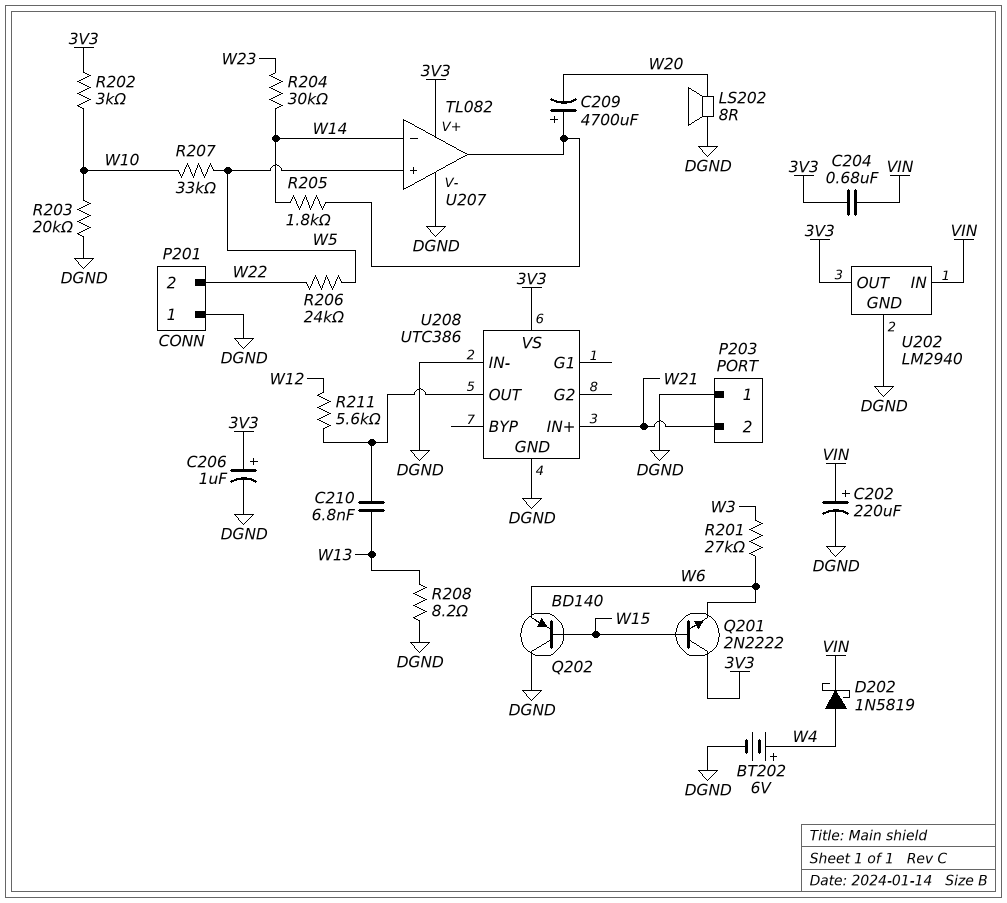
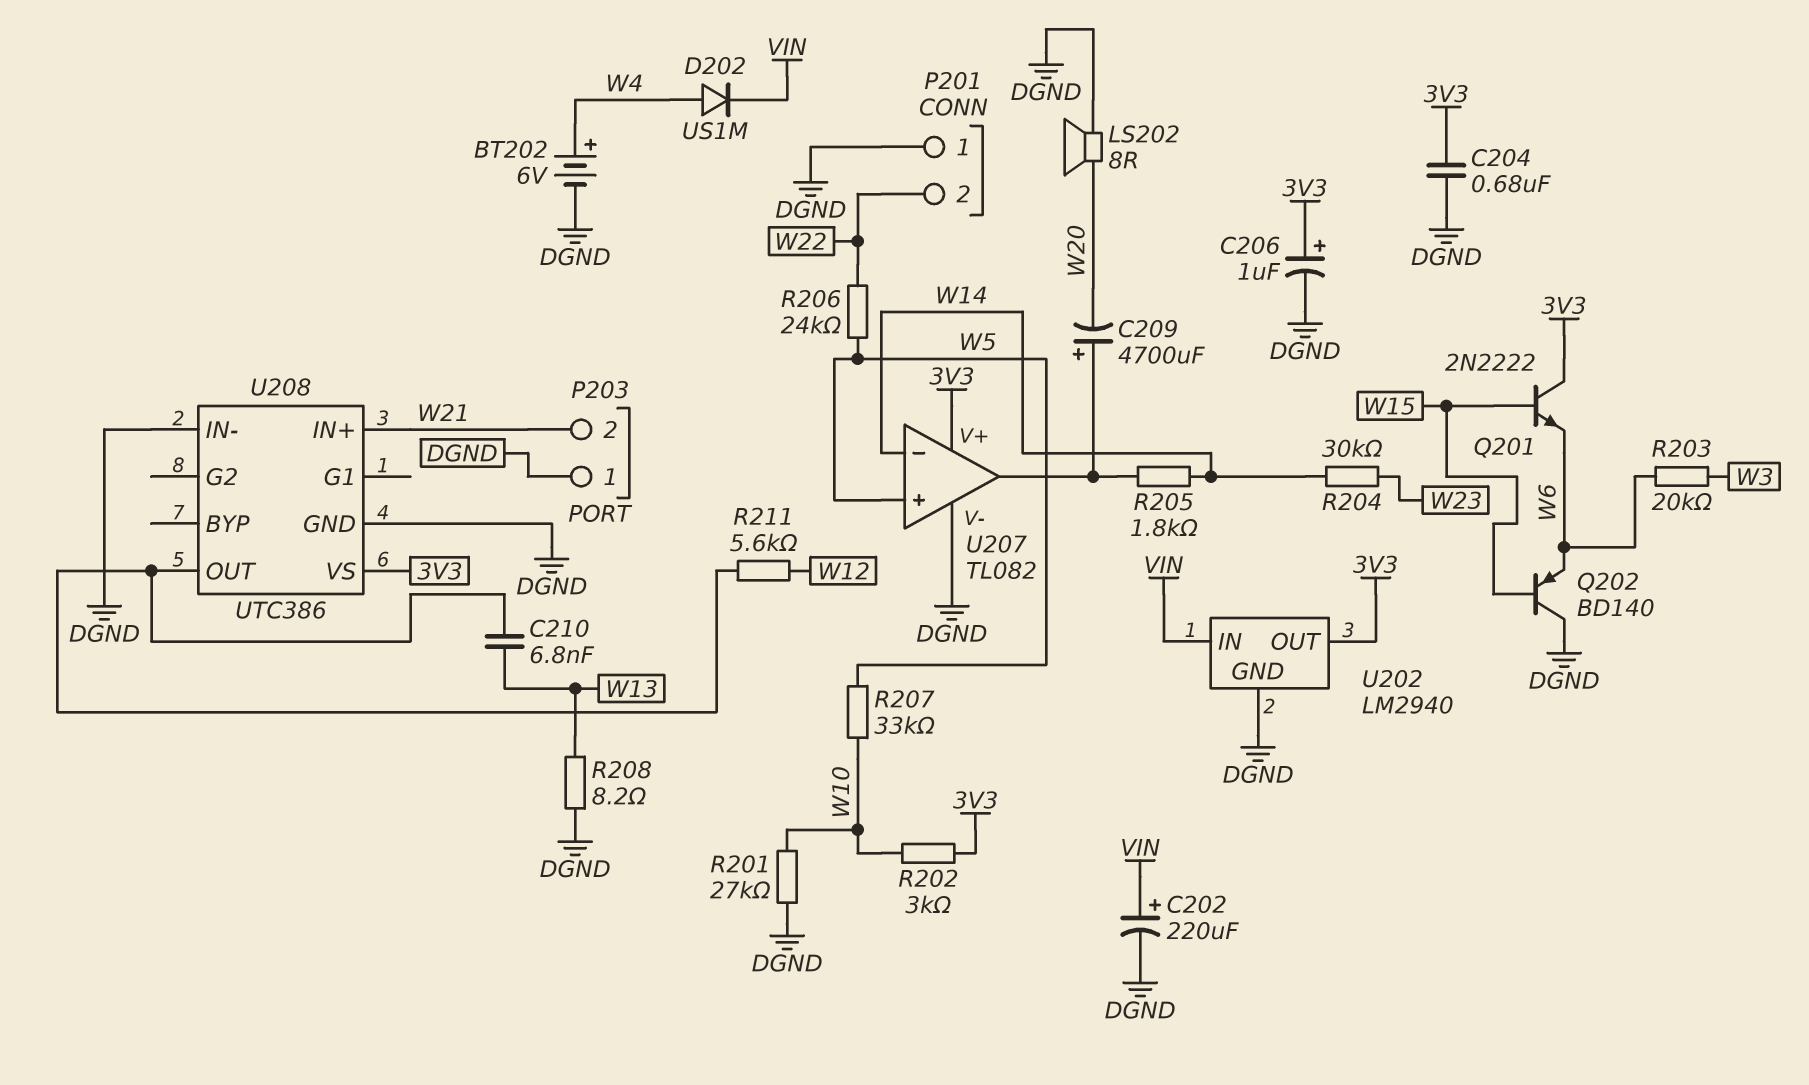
C204: 680nF (3V3, VIN) -> 680nF (3V3, DGND)
D202: schottky 1N5819 (A W4, K VIN) -> diode US1M (A W4, K VIN)
R201: 27k (W3, W6) -> 27k (DGND, W10)
R203: 20k (DGND, W10) -> 20k (W3, W6)

